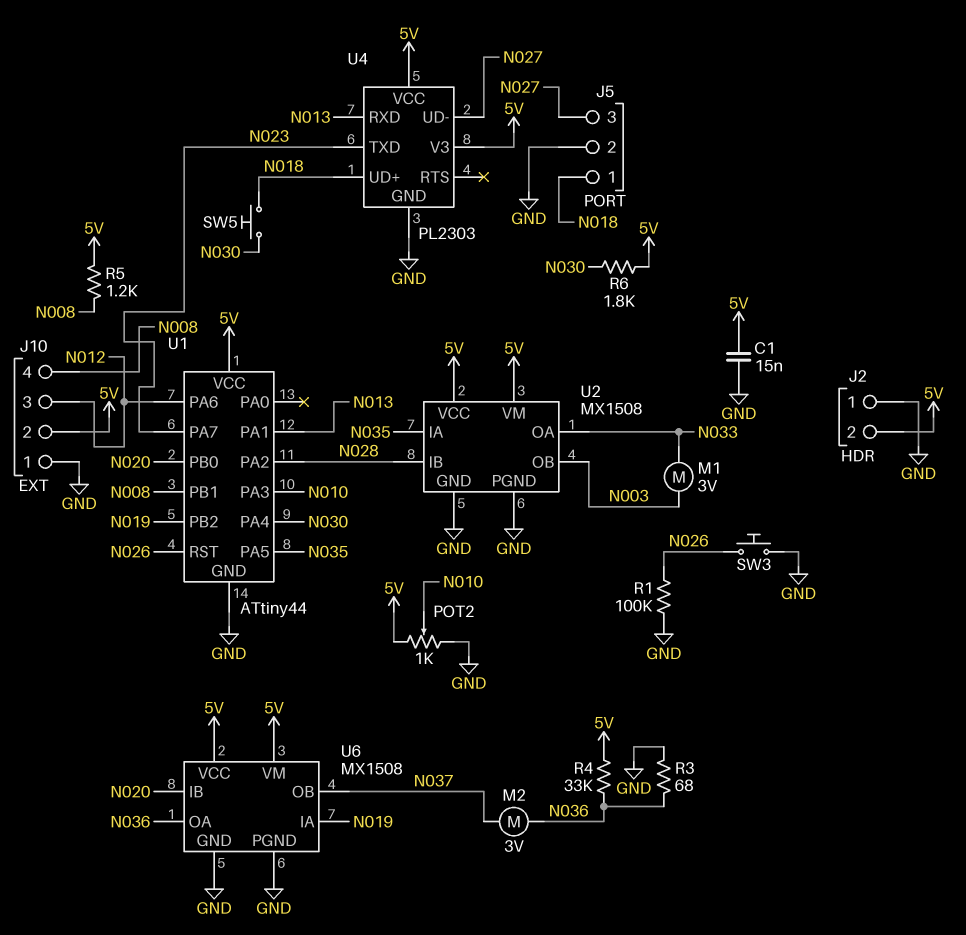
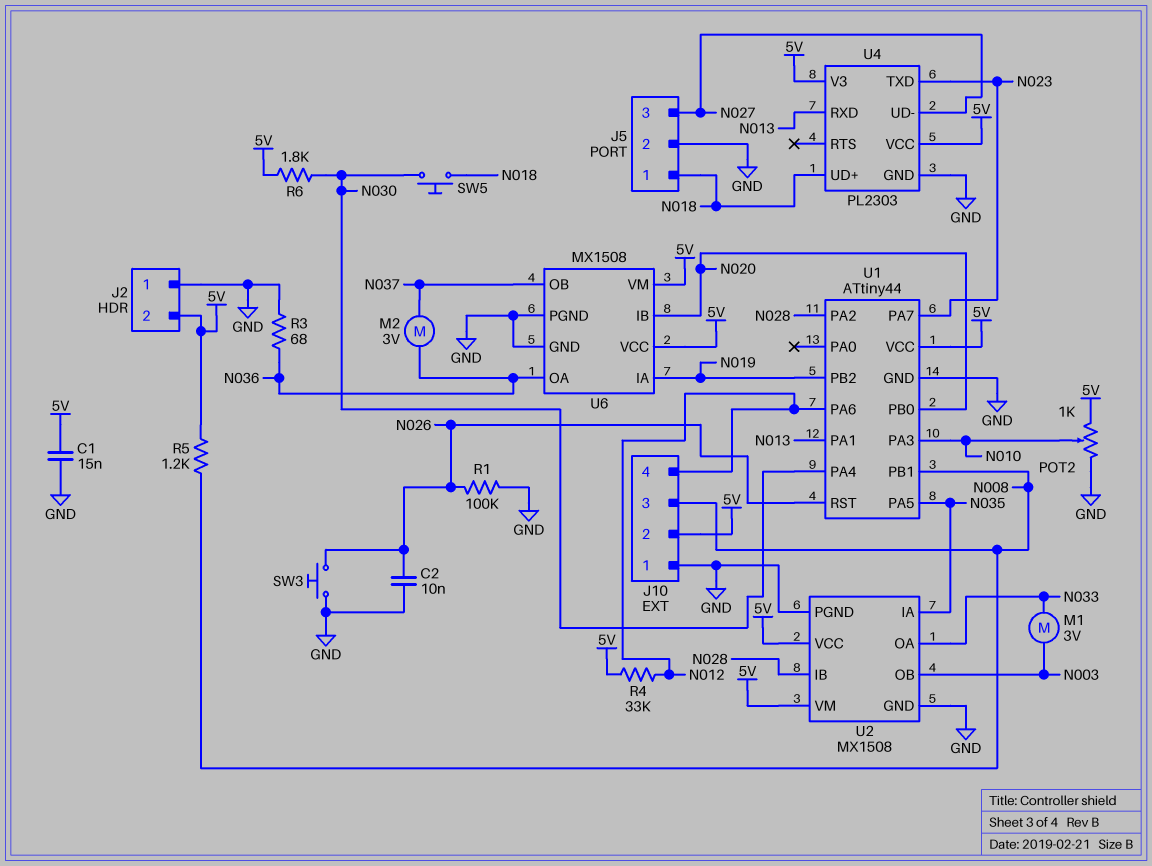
C2: none -> 10nF (GND, N026)
J10 pin 3: N012 -> N008
J10 pin 4: N008 -> N012
R4: 33k (5V, N036) -> 33k (5V, N012)

